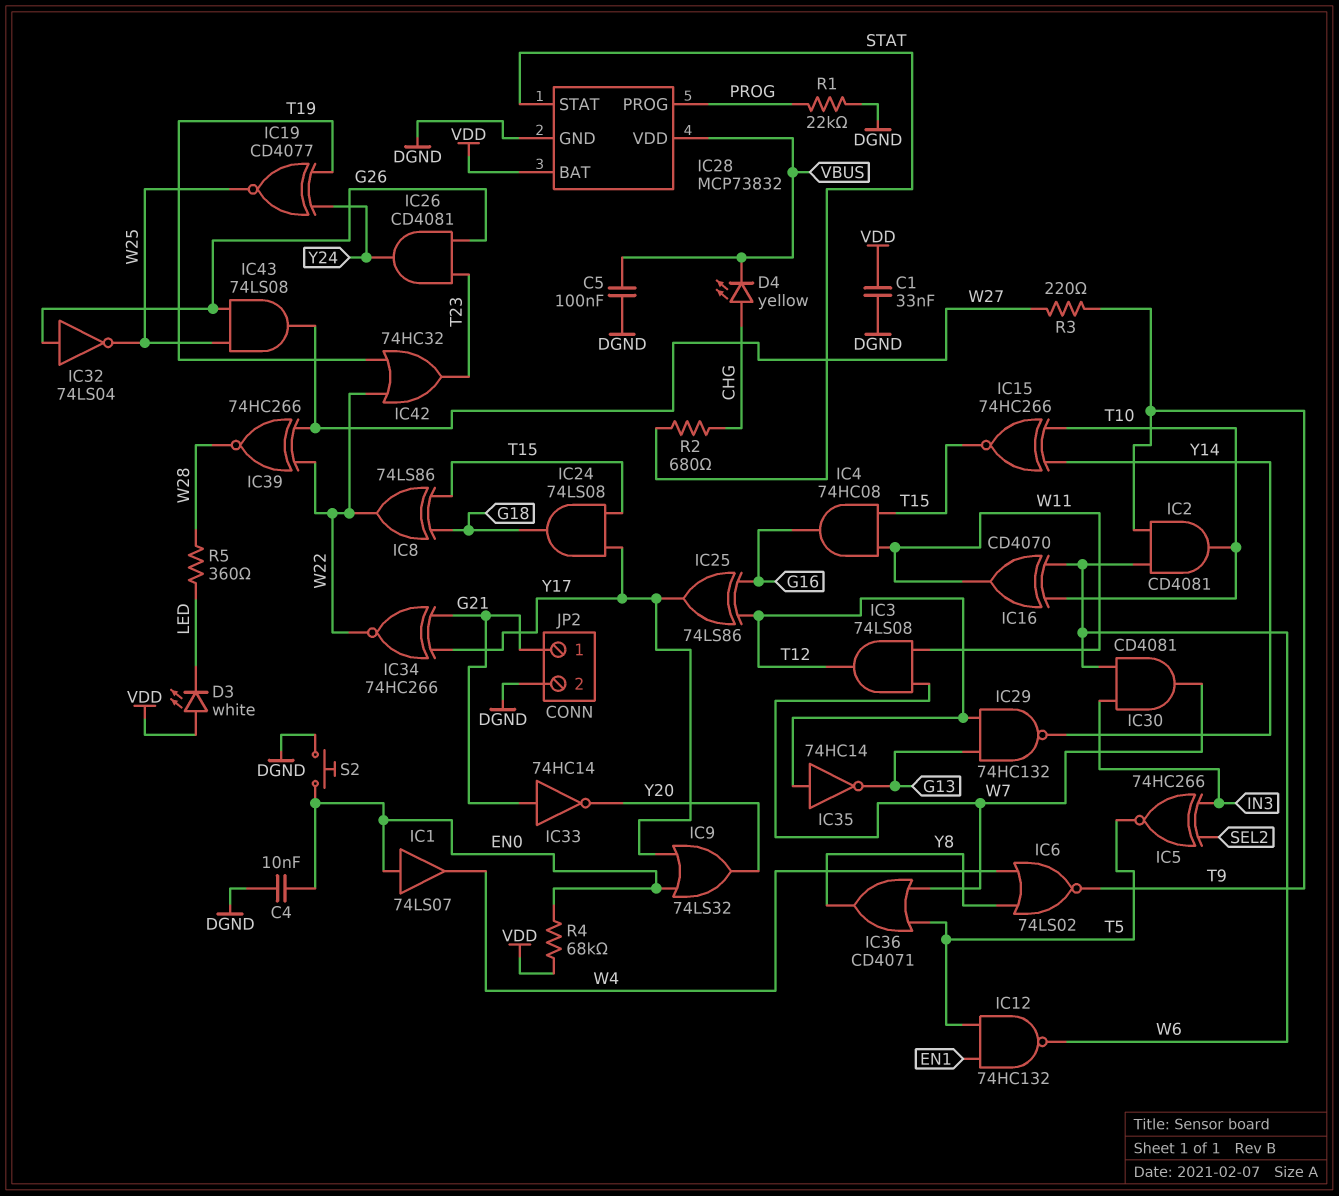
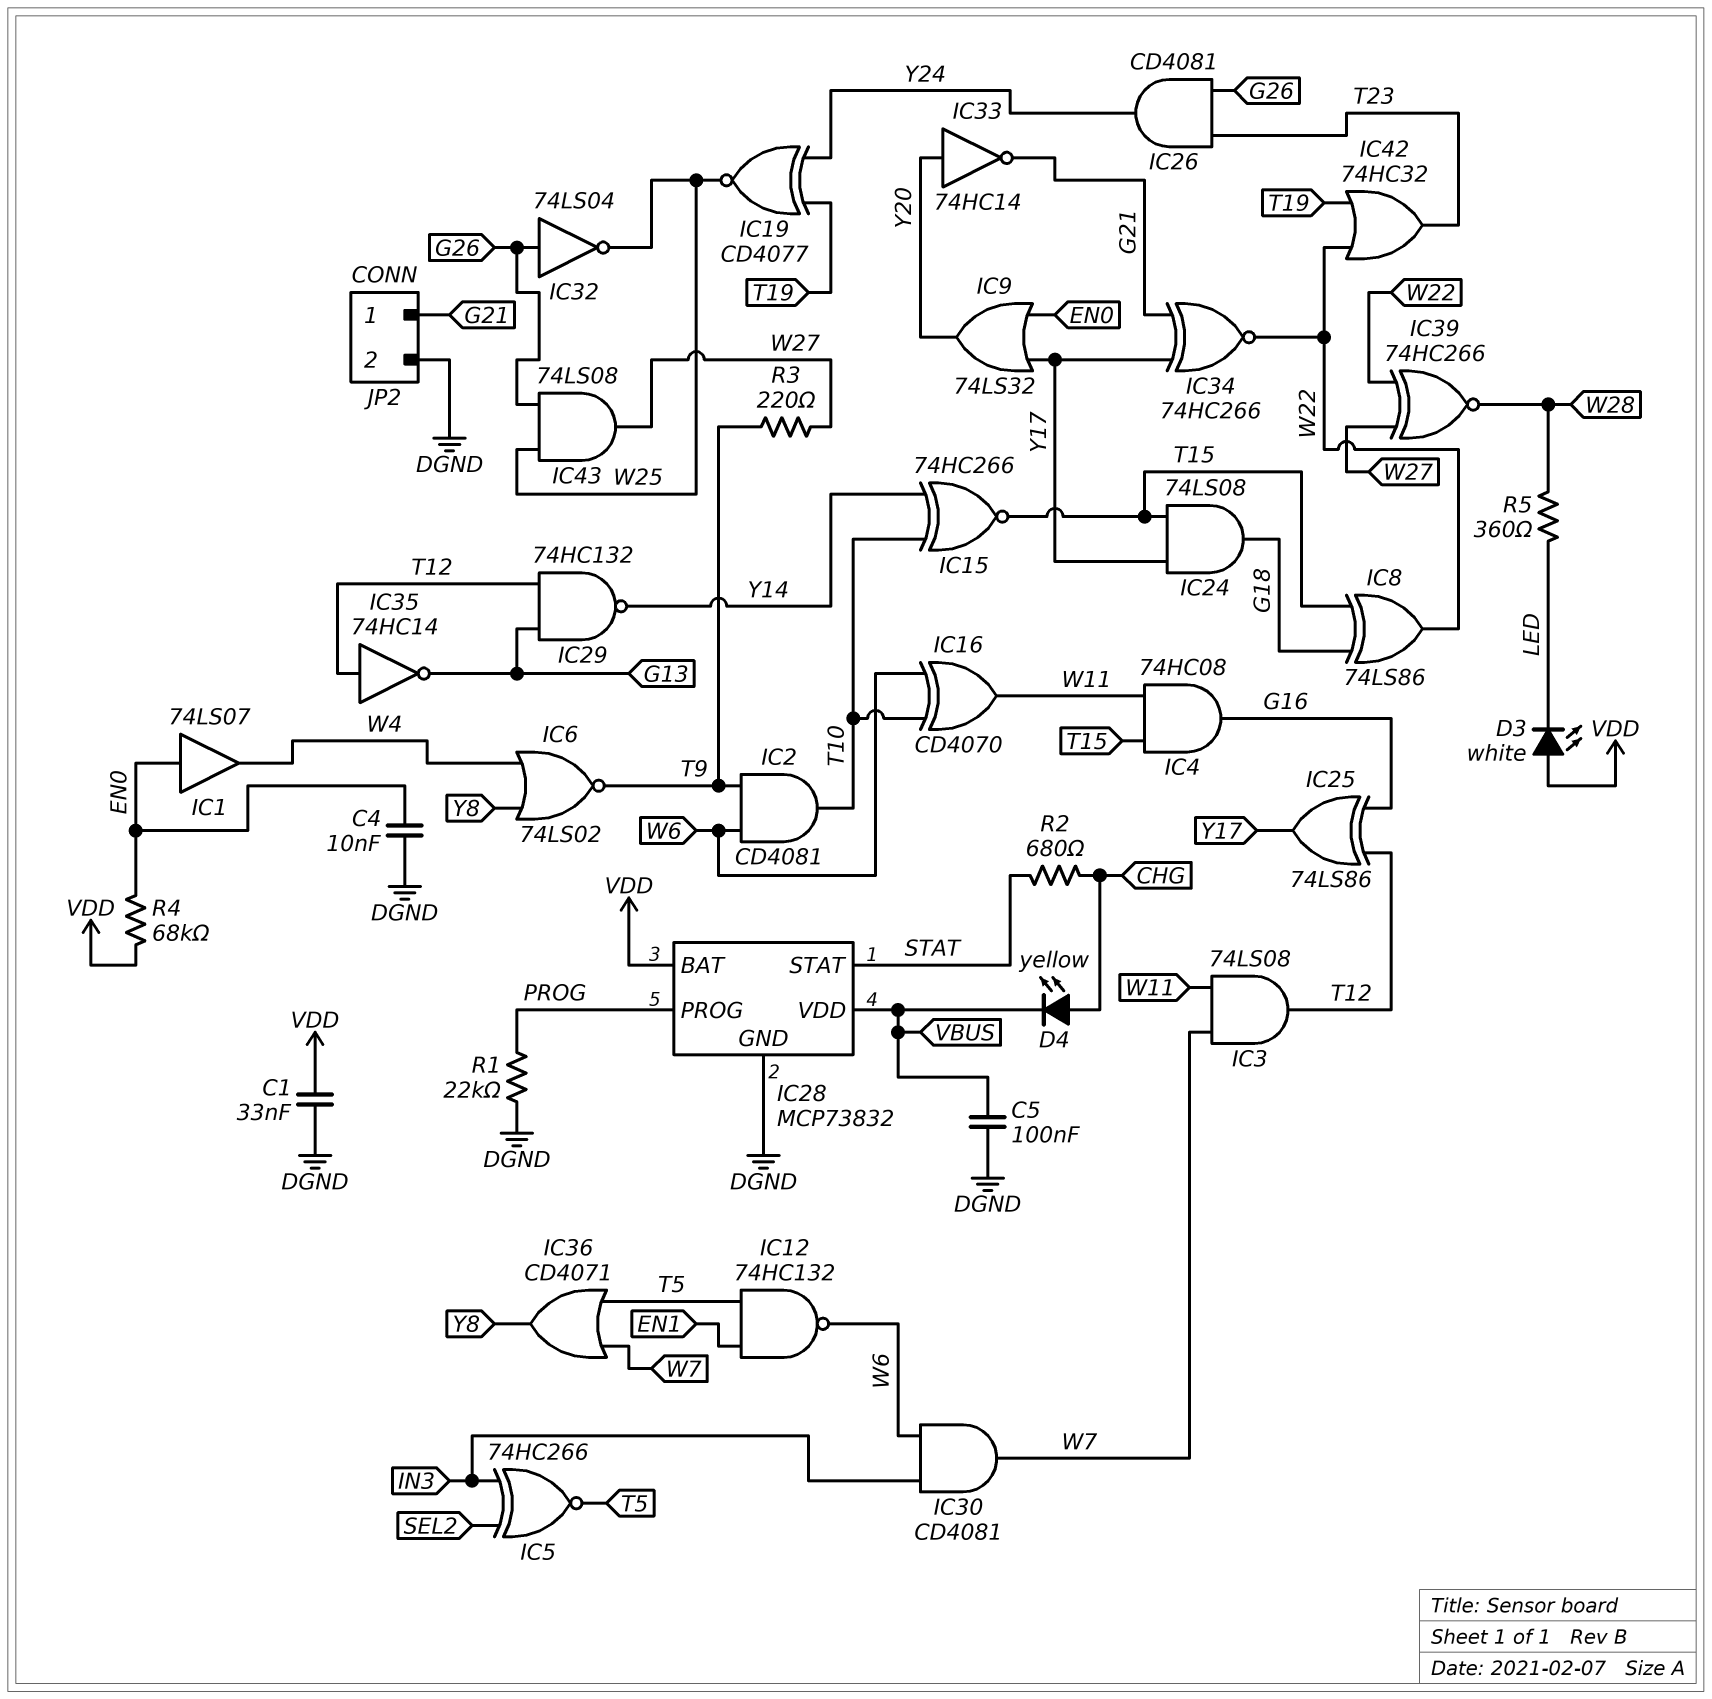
IC33: NOT 74HC14 (in G21, out Y20) -> NOT 74HC14 (in Y20, out G21)
S2: button (DGND, EN0) -> none

